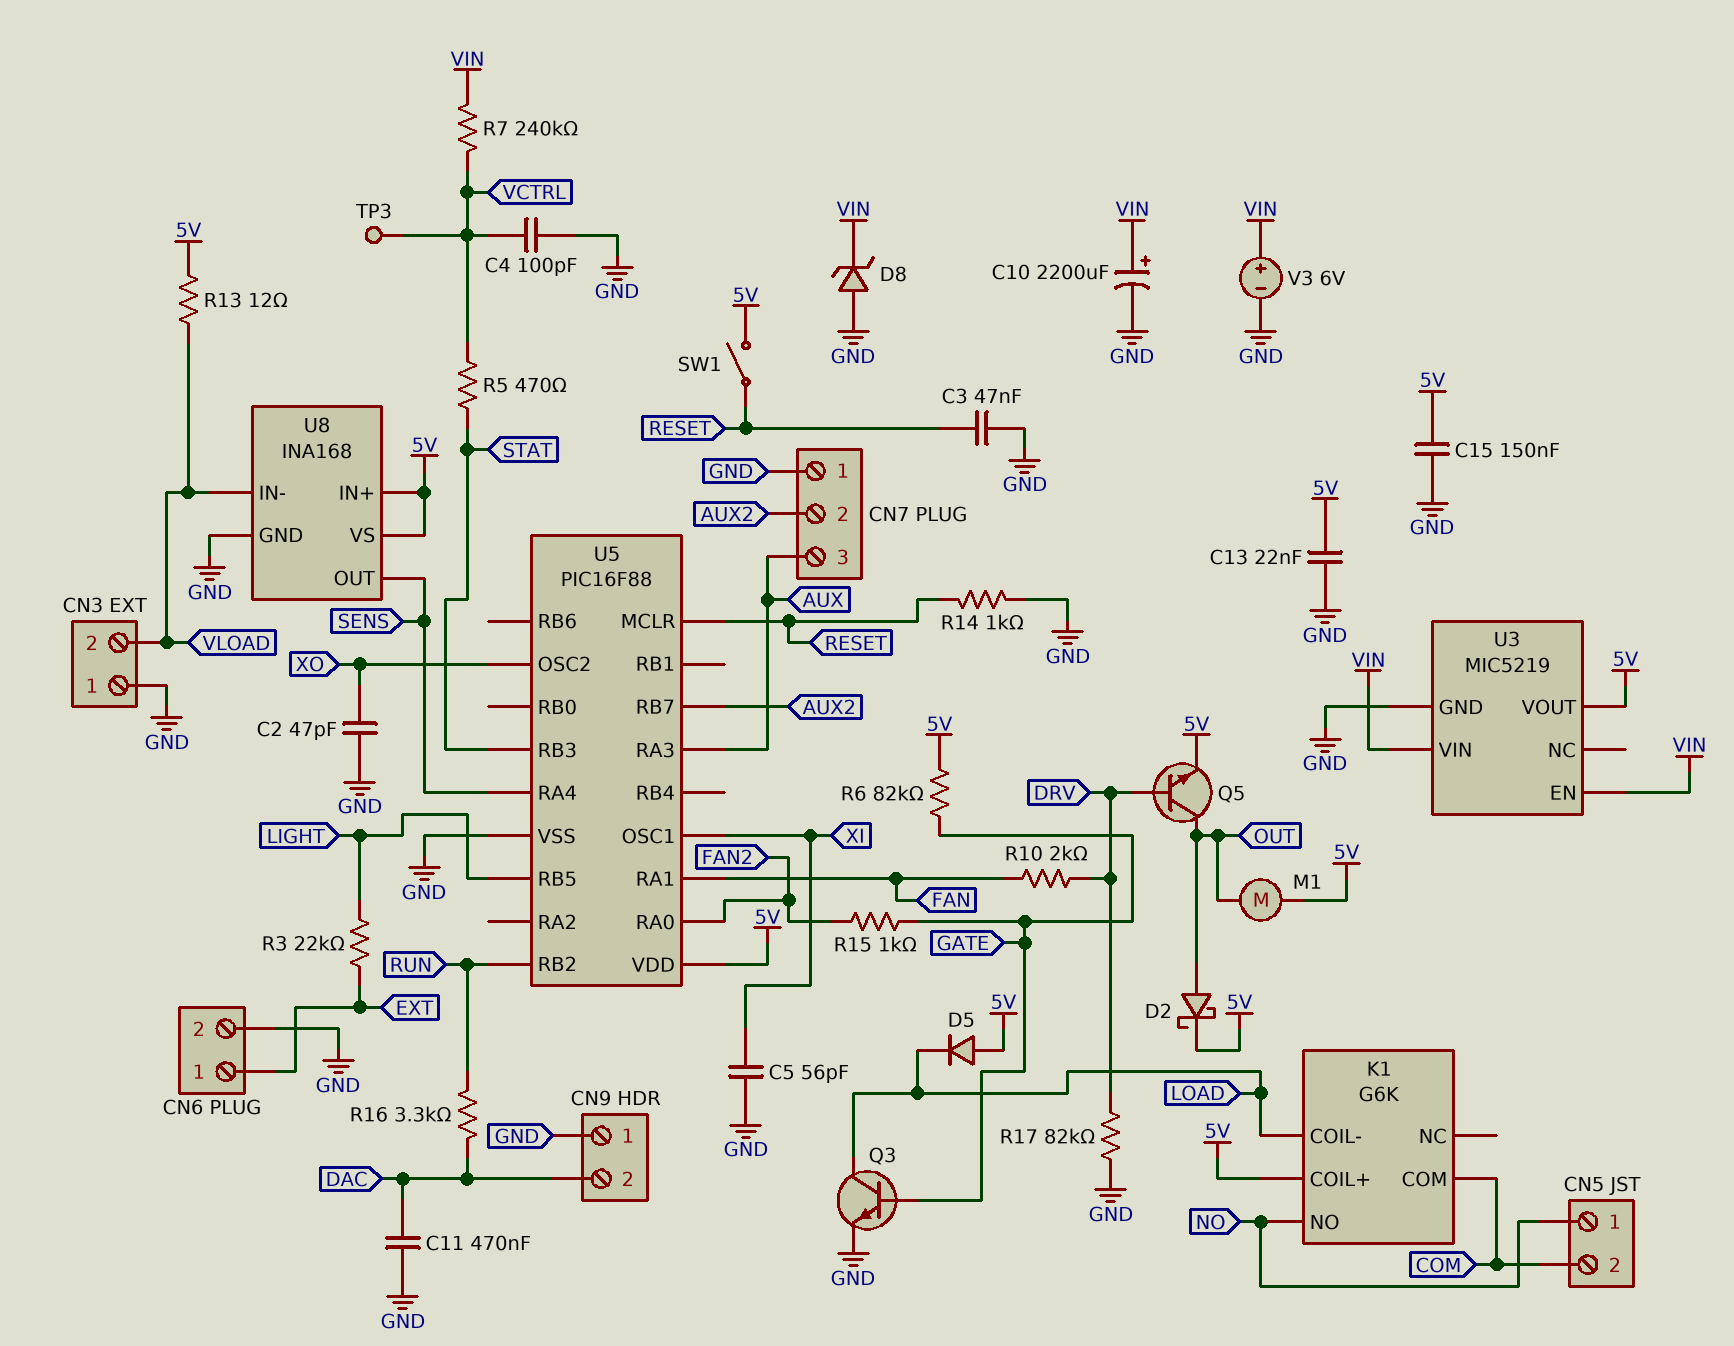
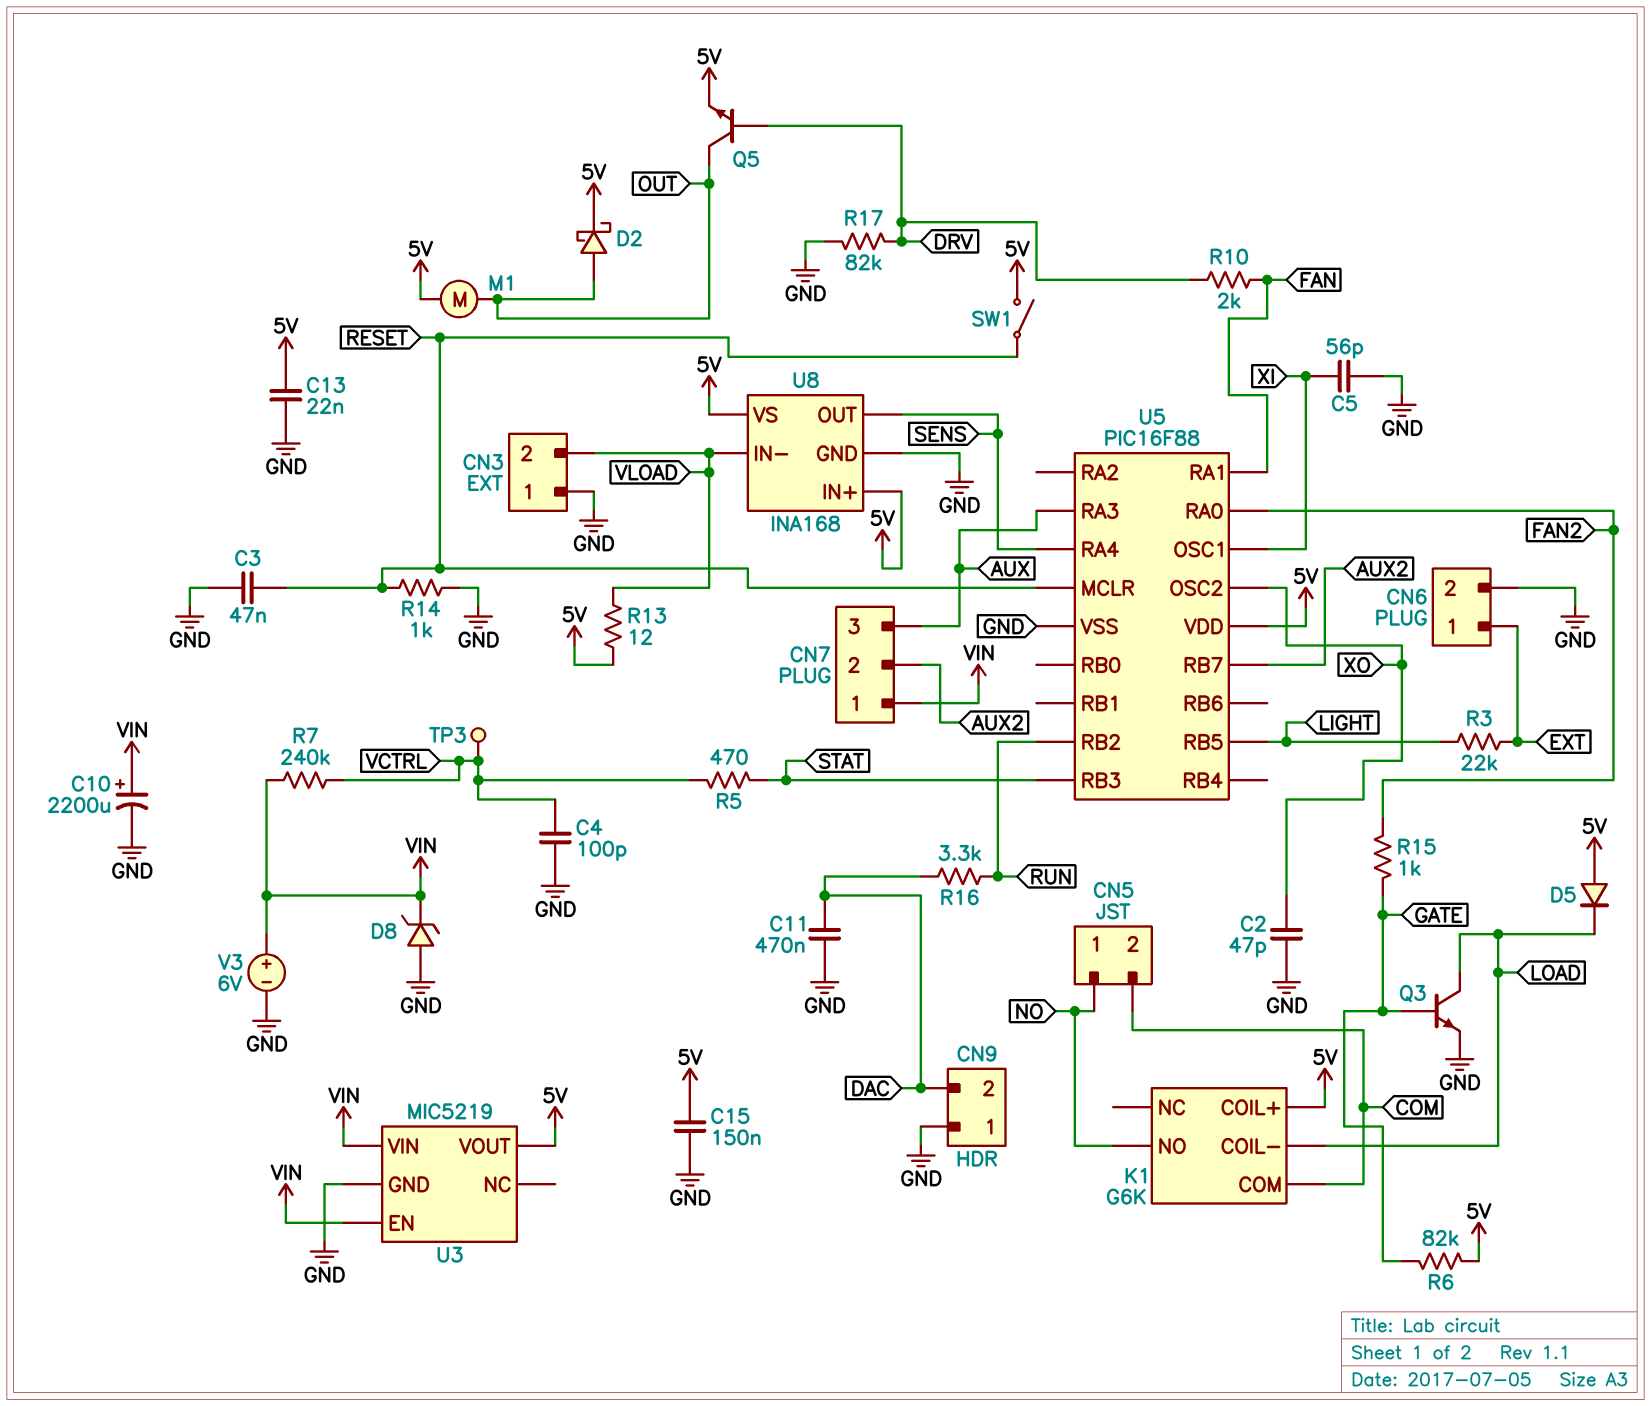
CN7 pin 1: GND -> VIN

